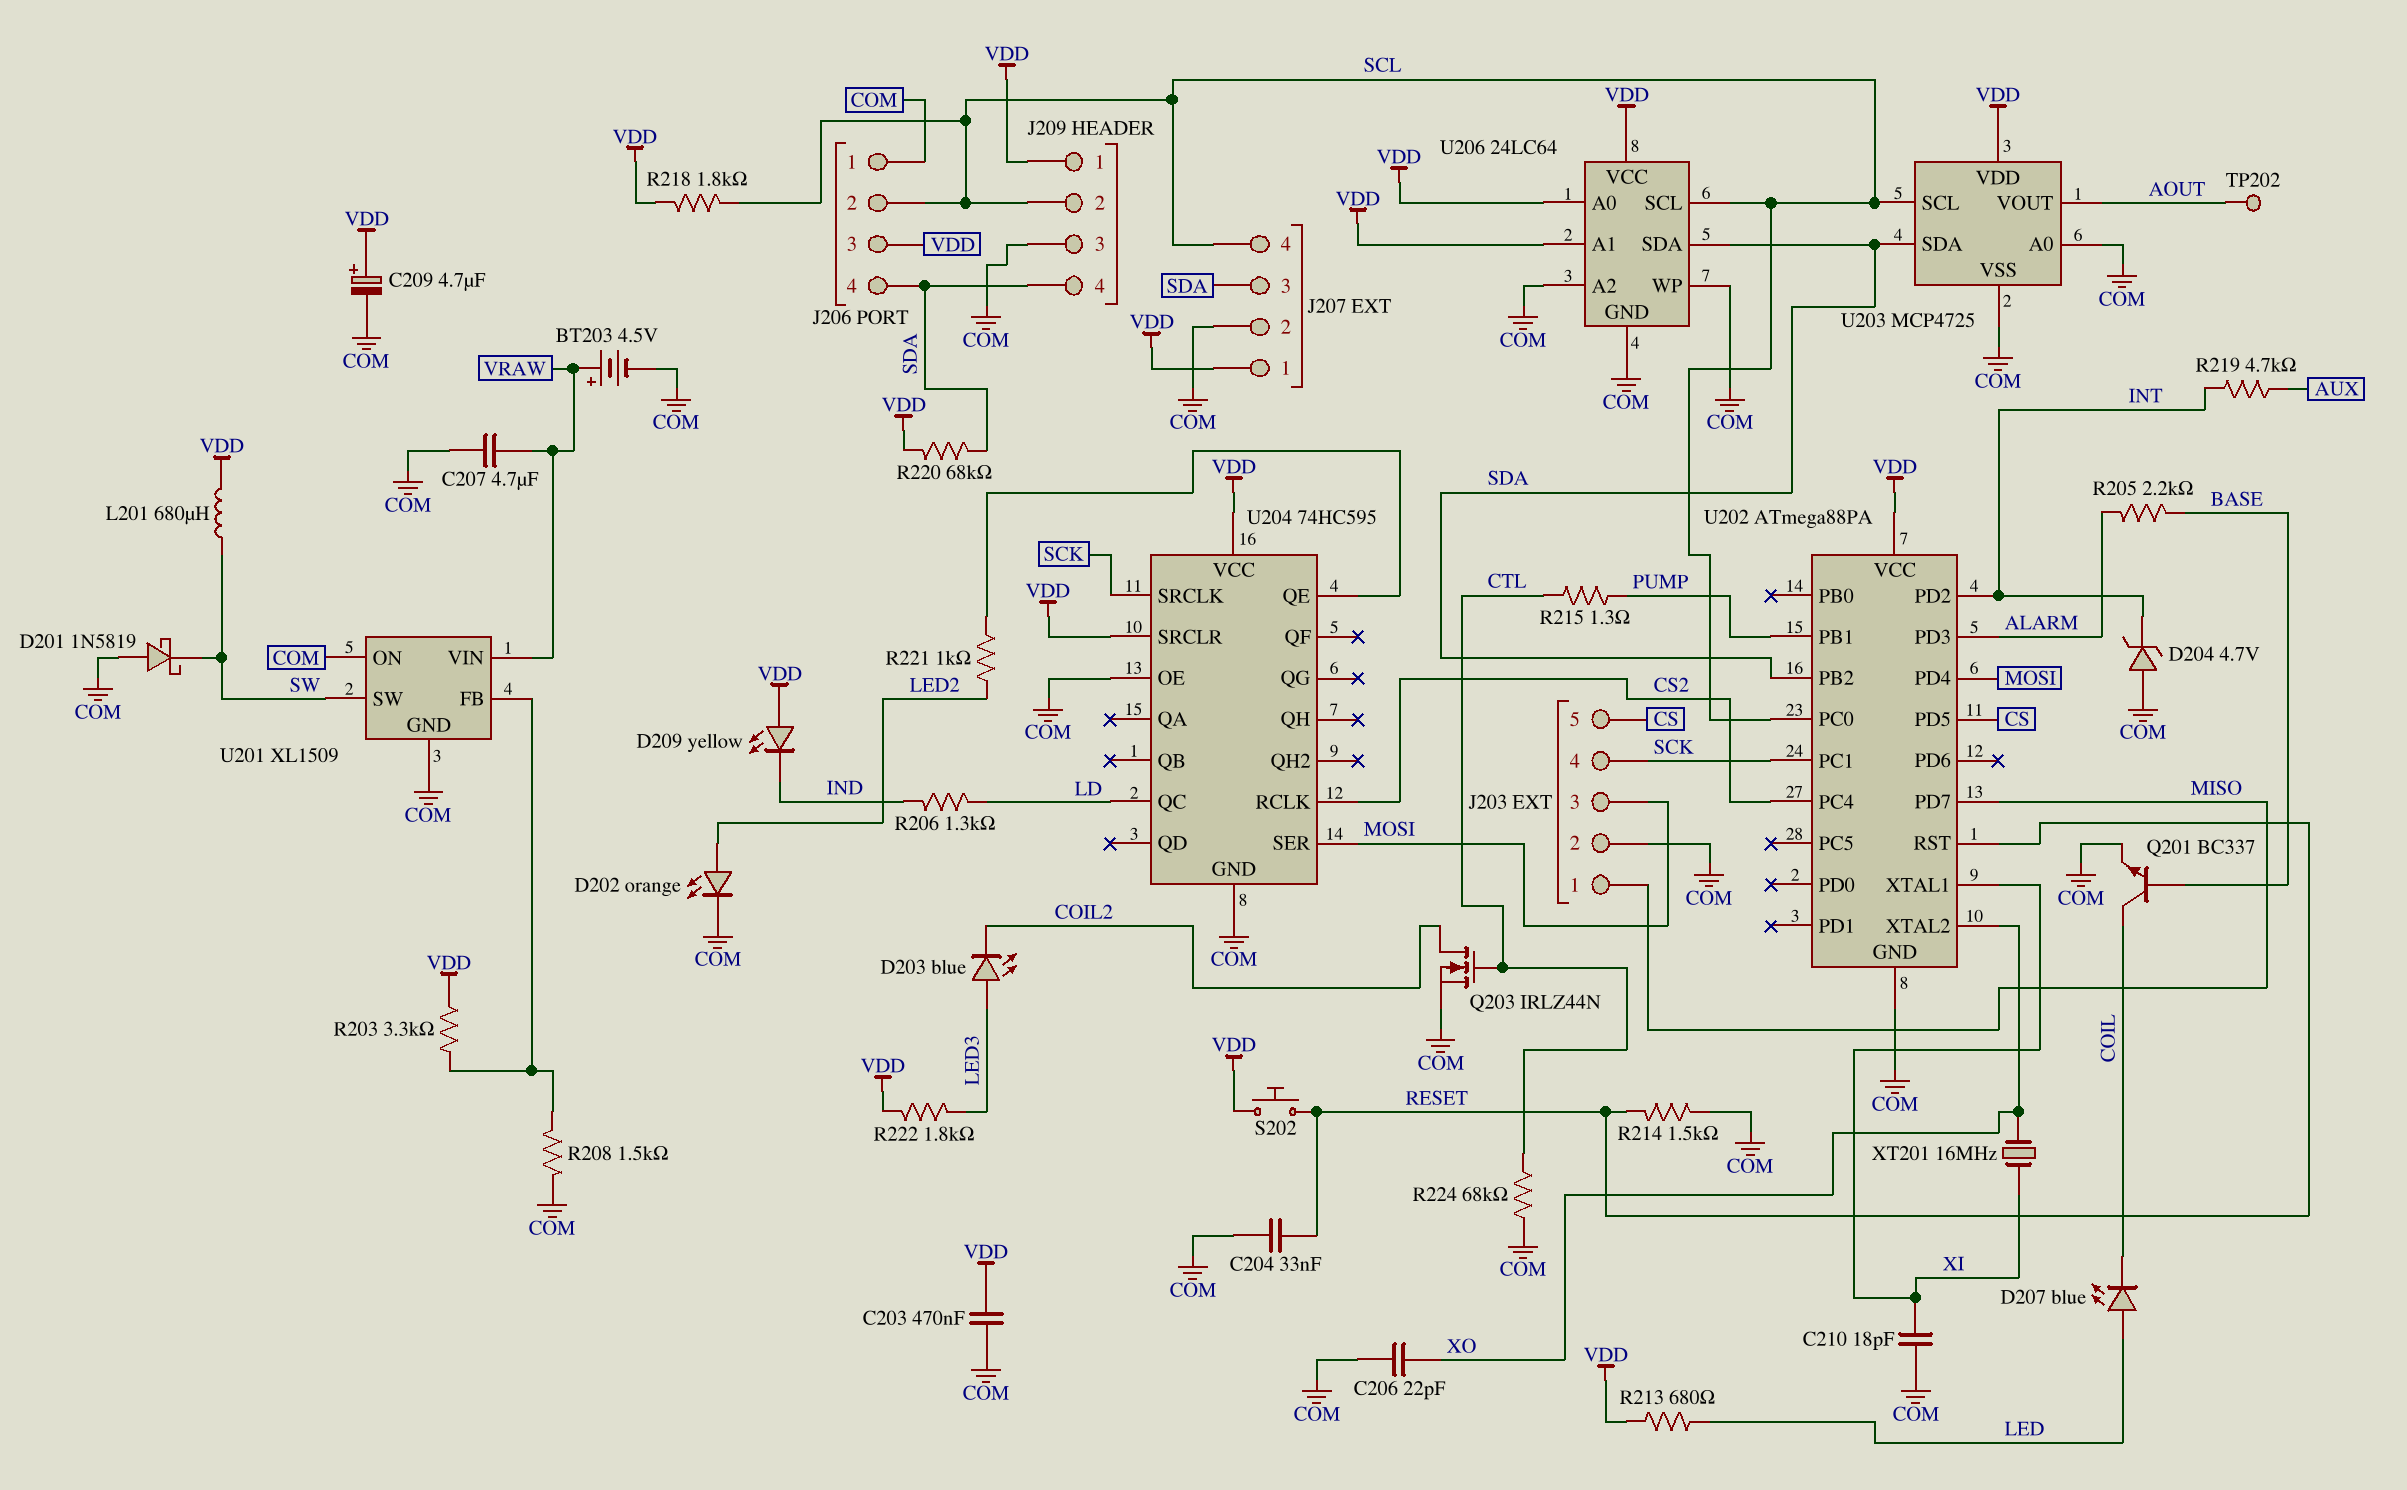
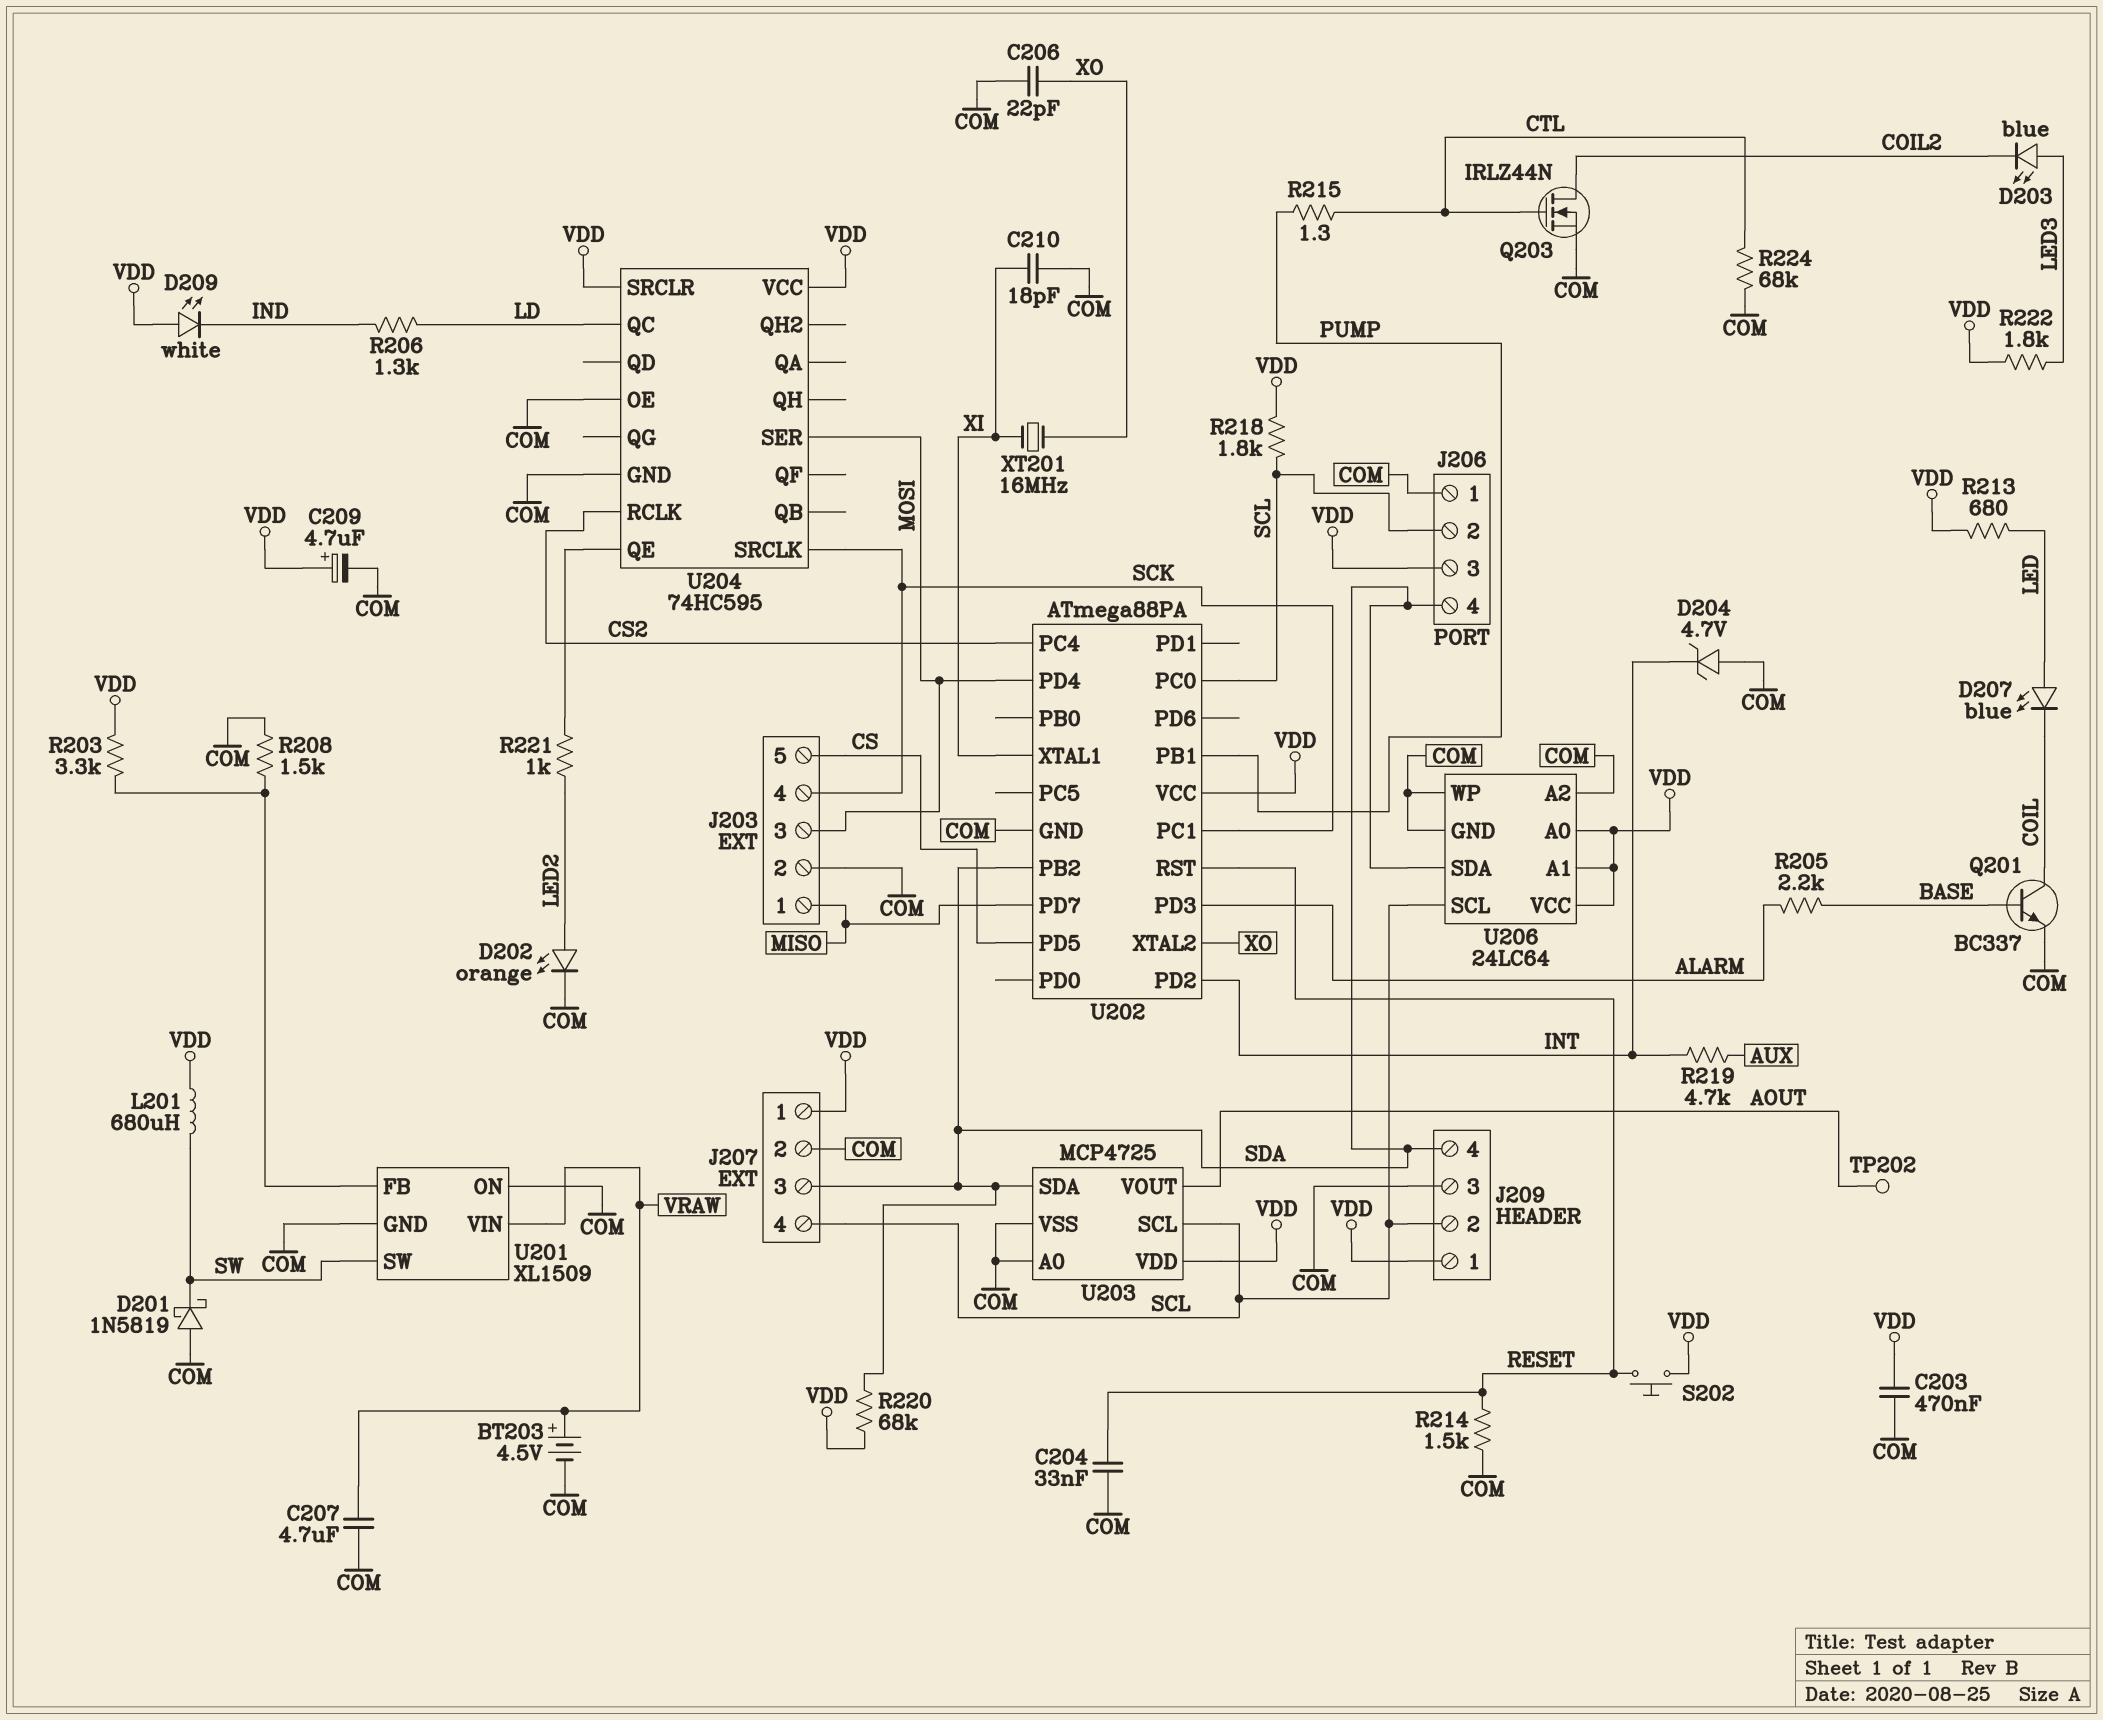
D209: LED yellow (A VDD, K IND) -> LED white (A VDD, K IND)

